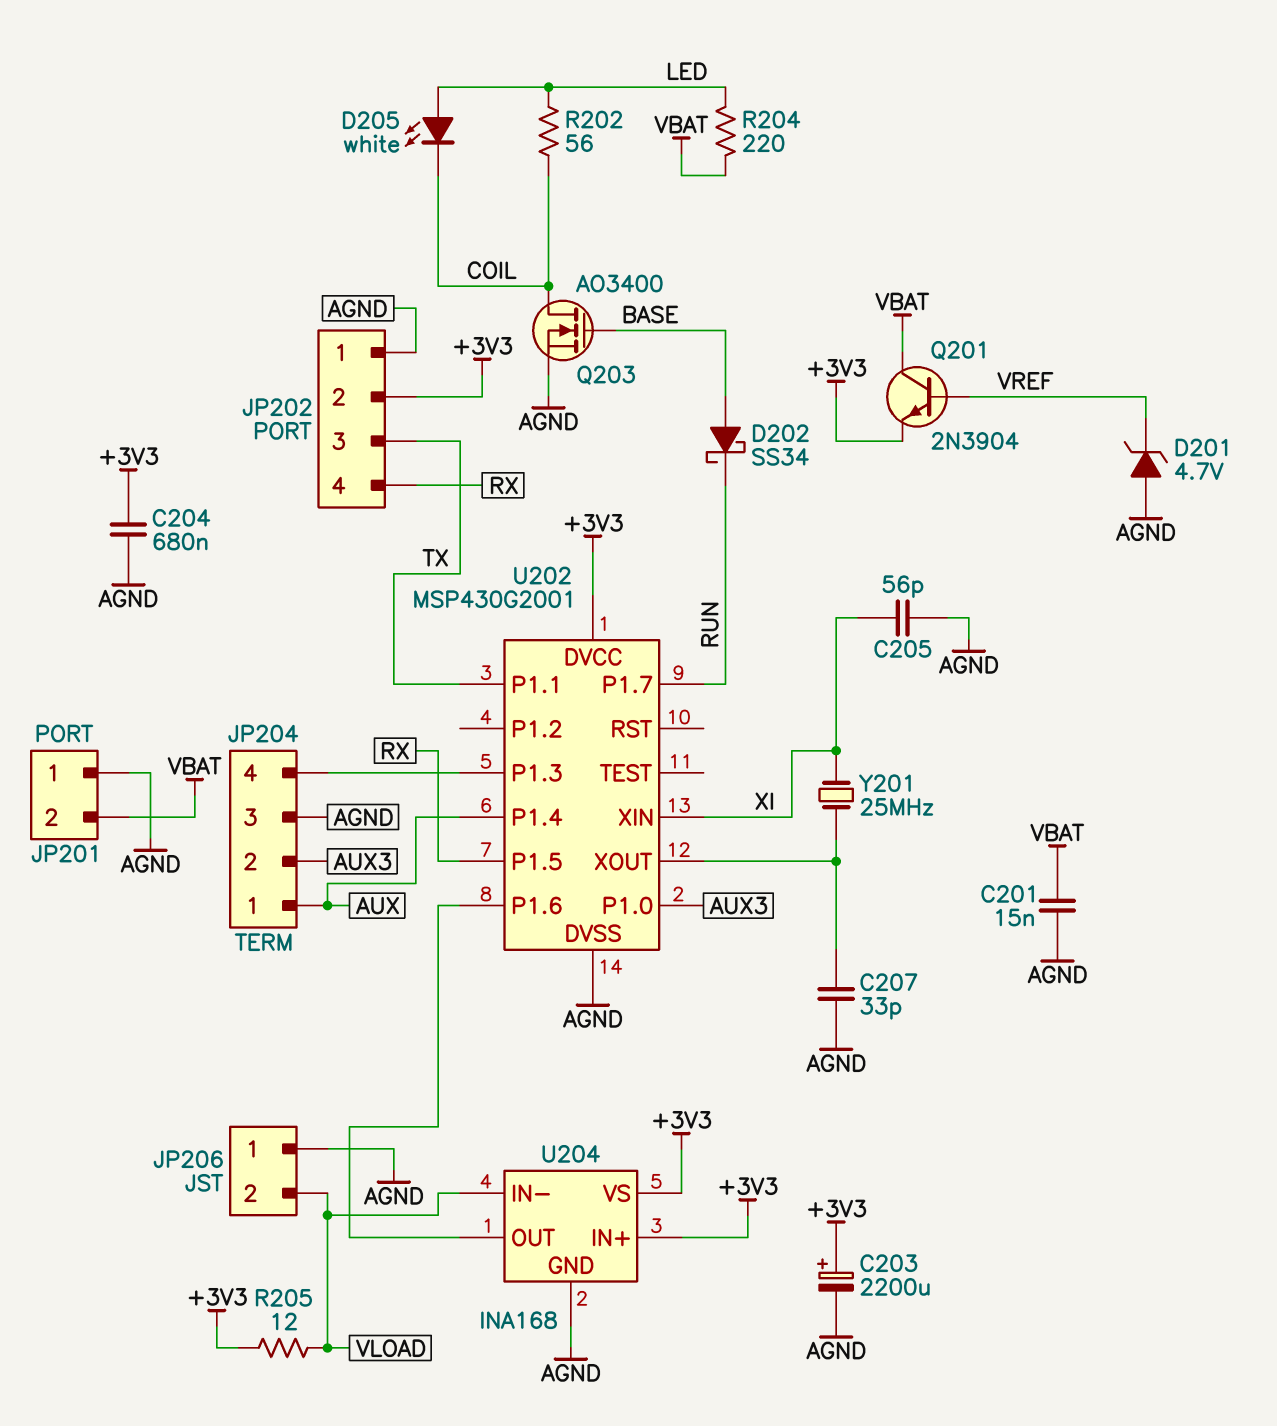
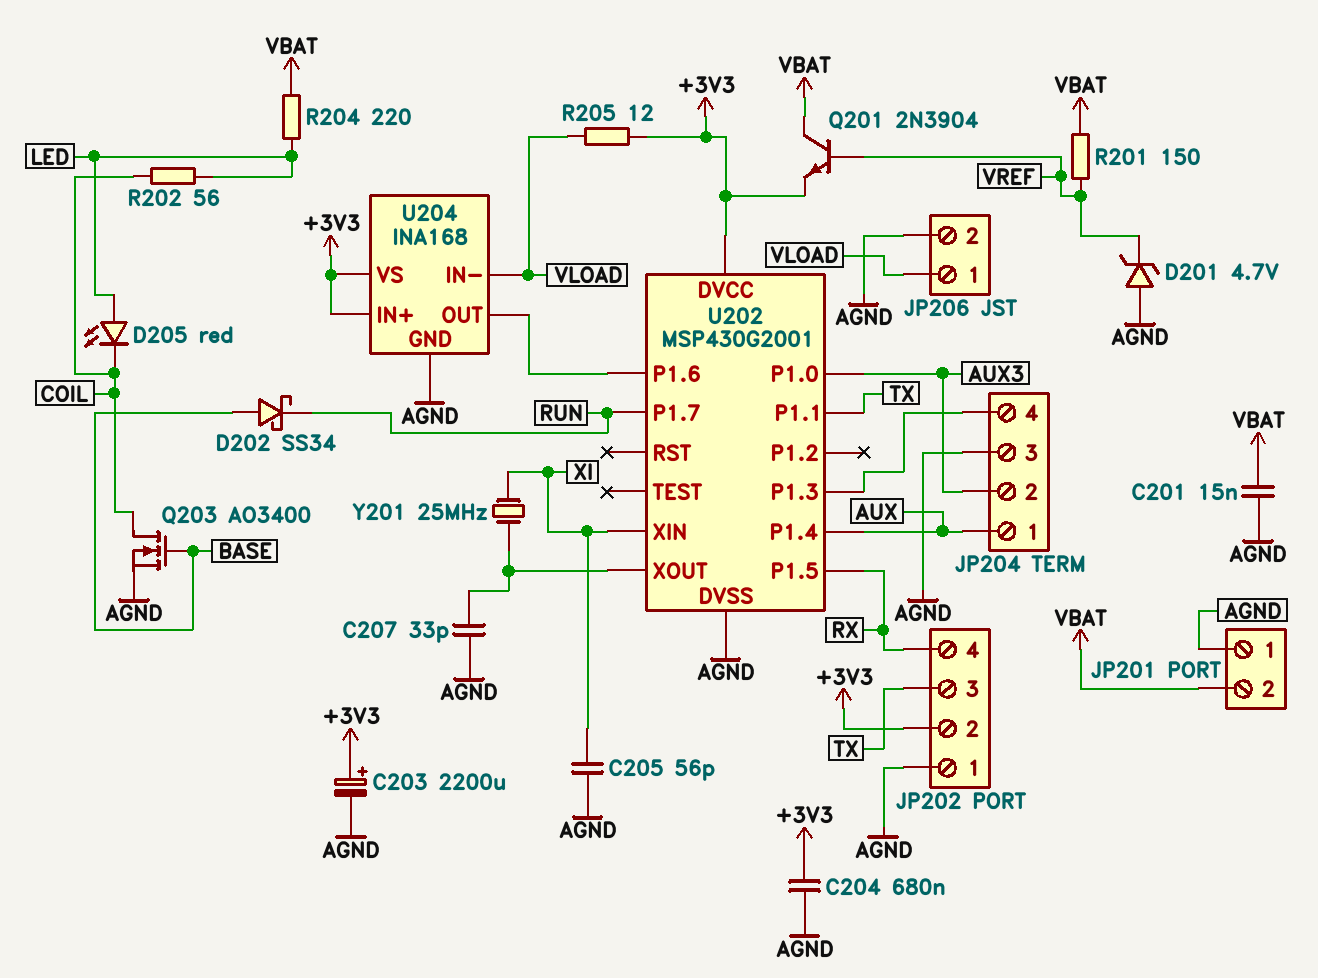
D205: LED white (A LED, K COIL) -> LED red (A LED, K COIL)
JP206 pin 1: AGND -> VLOAD
JP206 pin 2: VLOAD -> AGND
R201: none -> 150 (VBAT, VREF)

